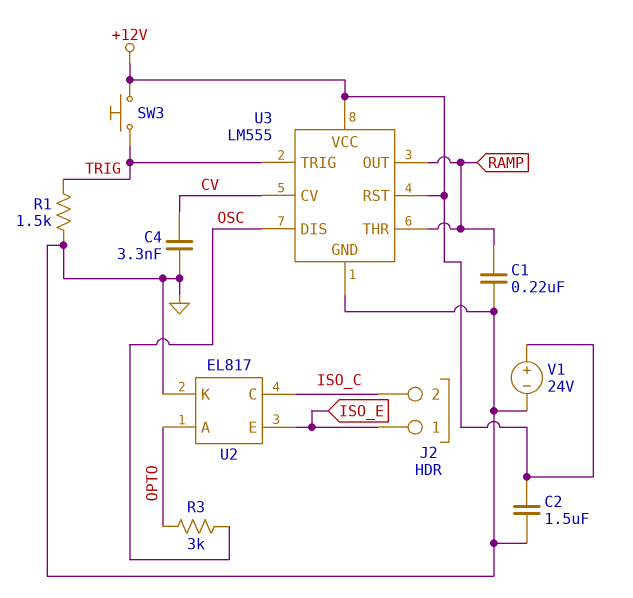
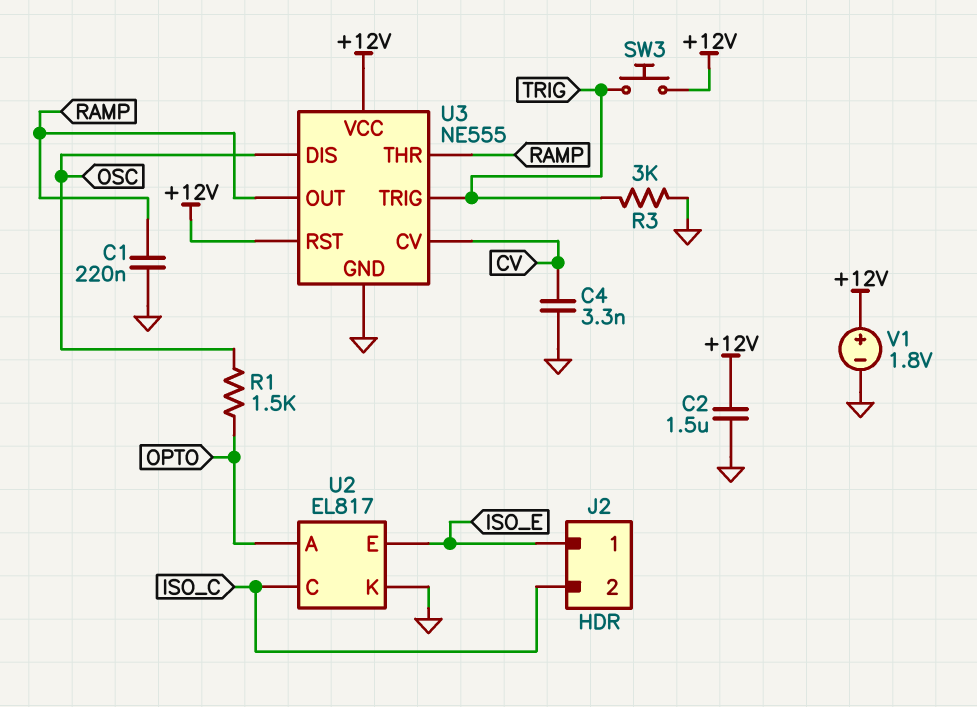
R1: 1.5k (GND, TRIG) -> 1.5k (OPTO, OSC)
R3: 3k (OPTO, OSC) -> 3k (GND, TRIG)
U3: LM555 -> NE555
V1: 24V (plus +12V, minus GND) -> 1.8V (plus +12V, minus GND)

